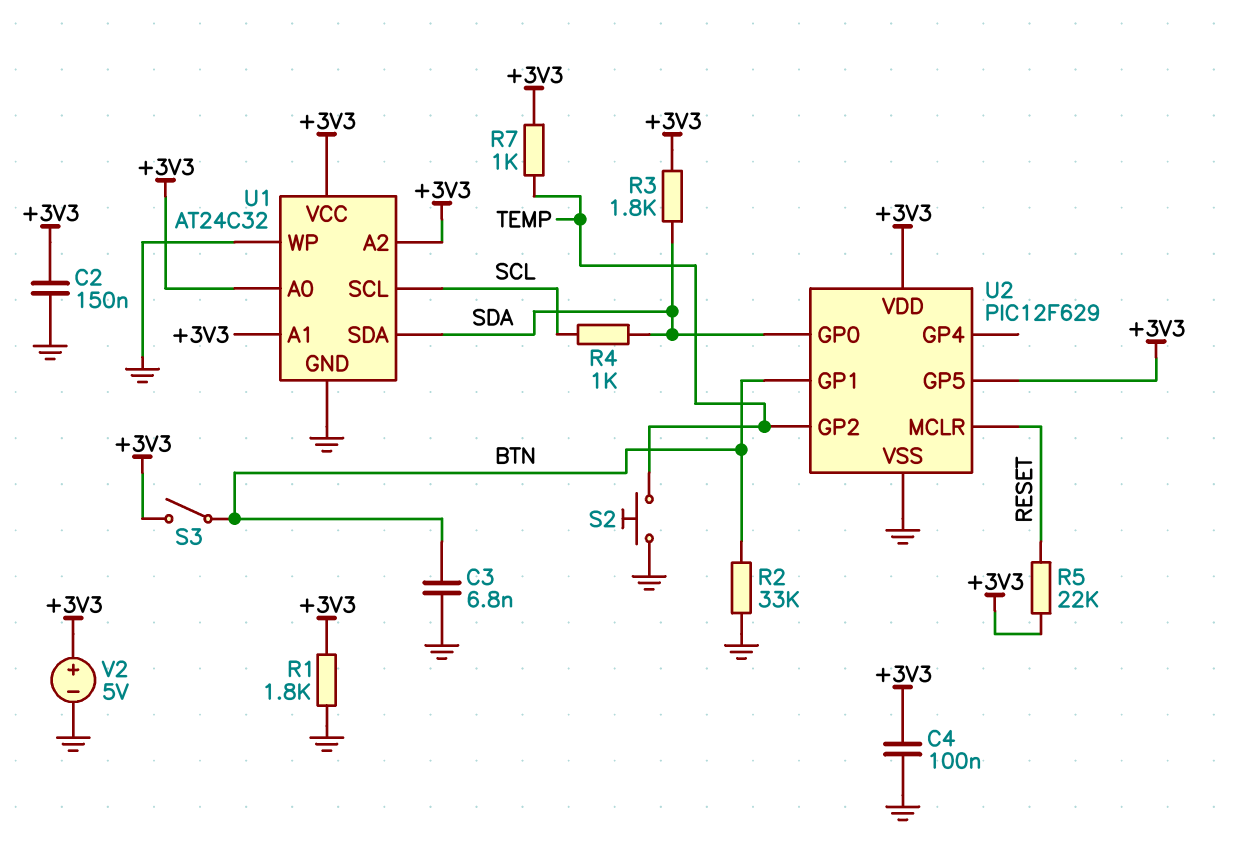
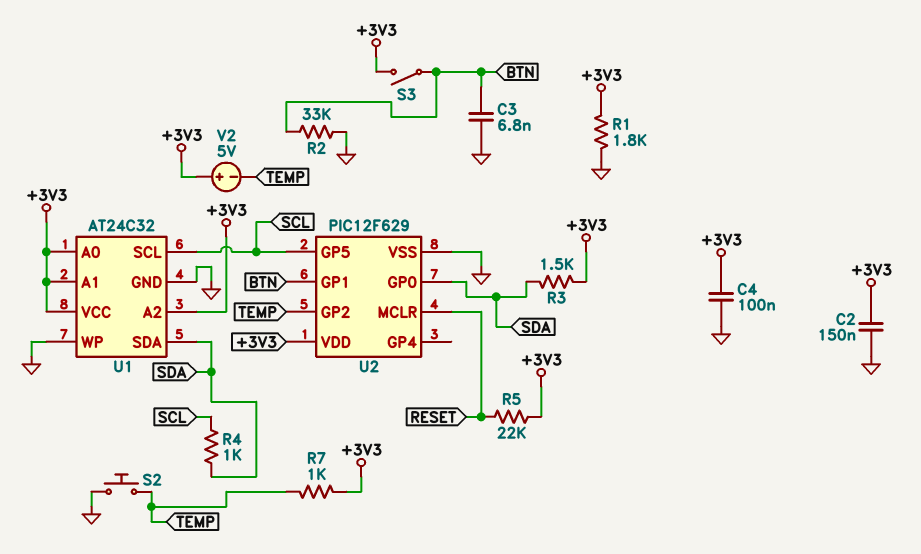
R3: 1.8k (+3V3, SDA) -> 1.5k (+3V3, SDA)
U2 pin GP5: +3V3 -> SCL
V2: 5V (plus +3V3, minus GND) -> 5V (plus +3V3, minus TEMP)

